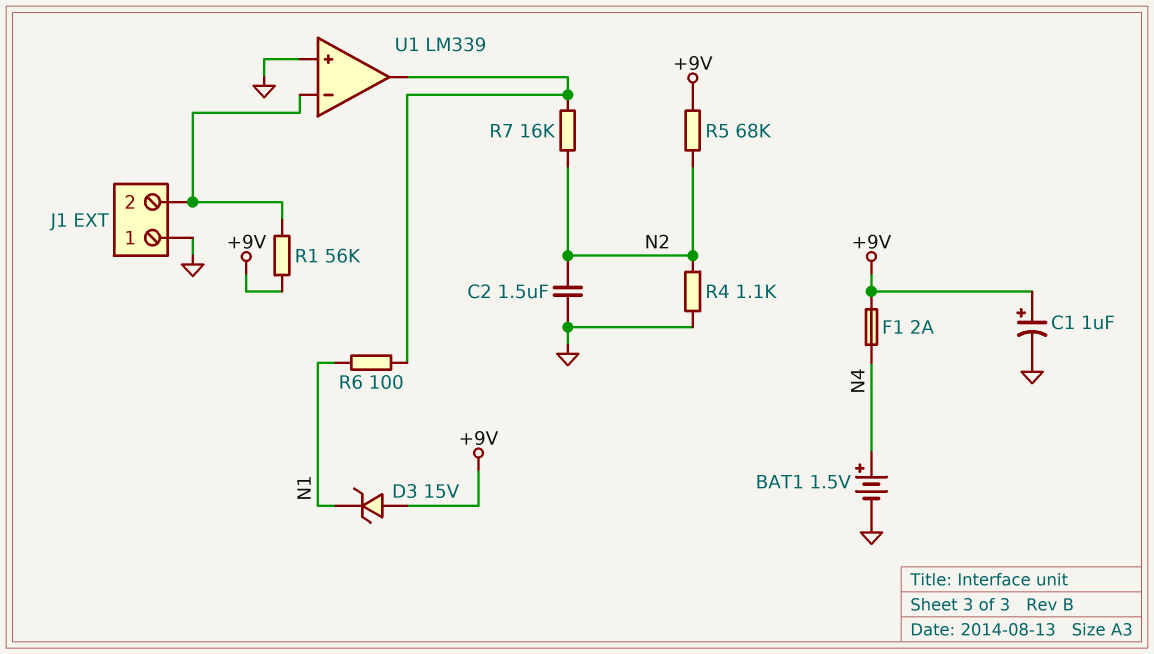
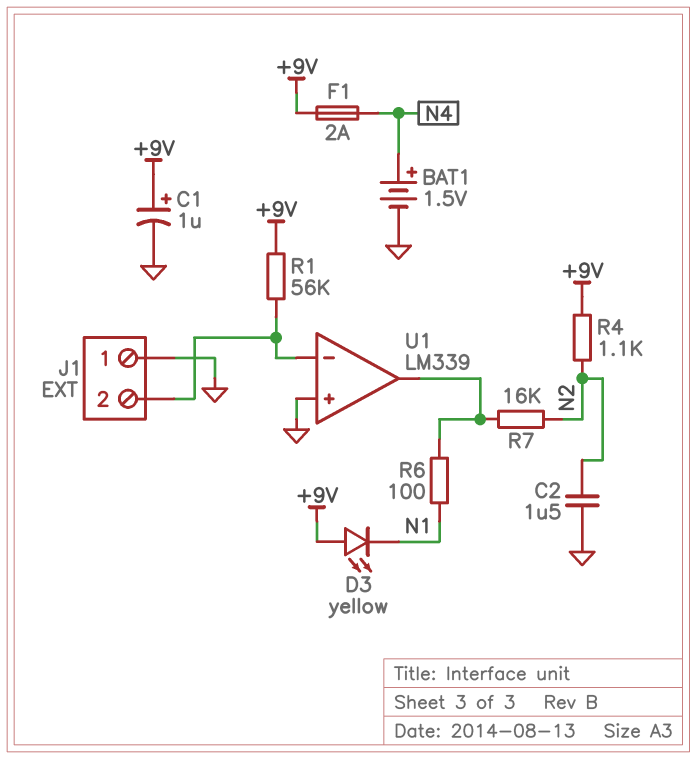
D3: zener 15V (A +9V, K N1) -> LED yellow (A +9V, K N1)
R4: 1.1k (GND, N2) -> 1.1k (+9V, N2)
R5: 68k (+9V, N2) -> none

